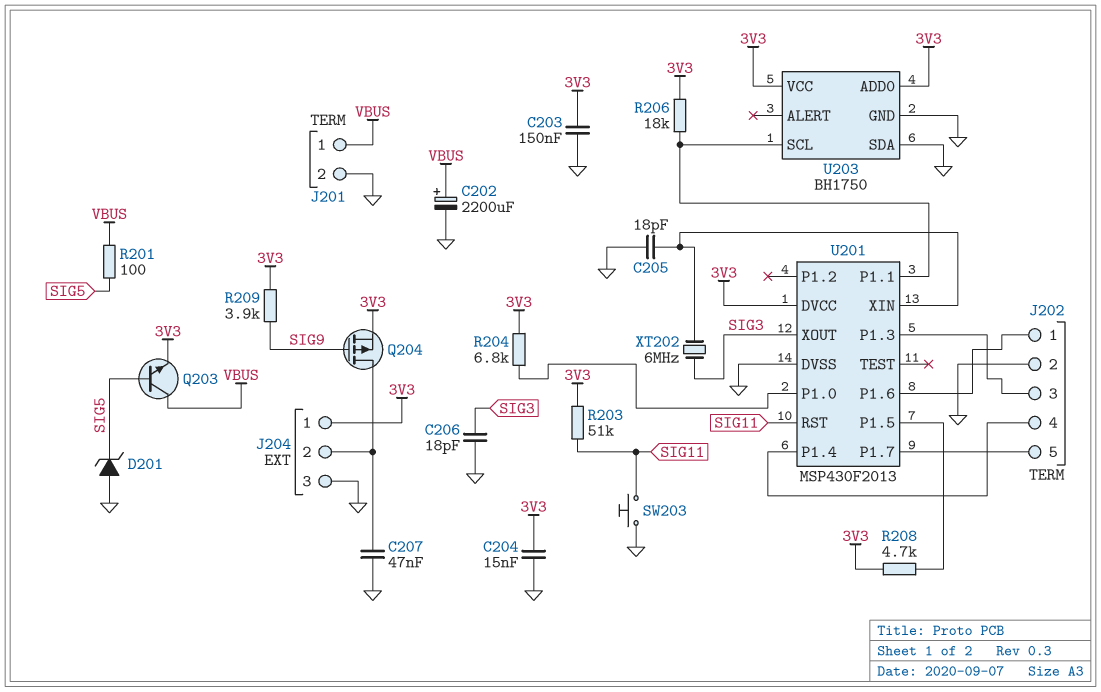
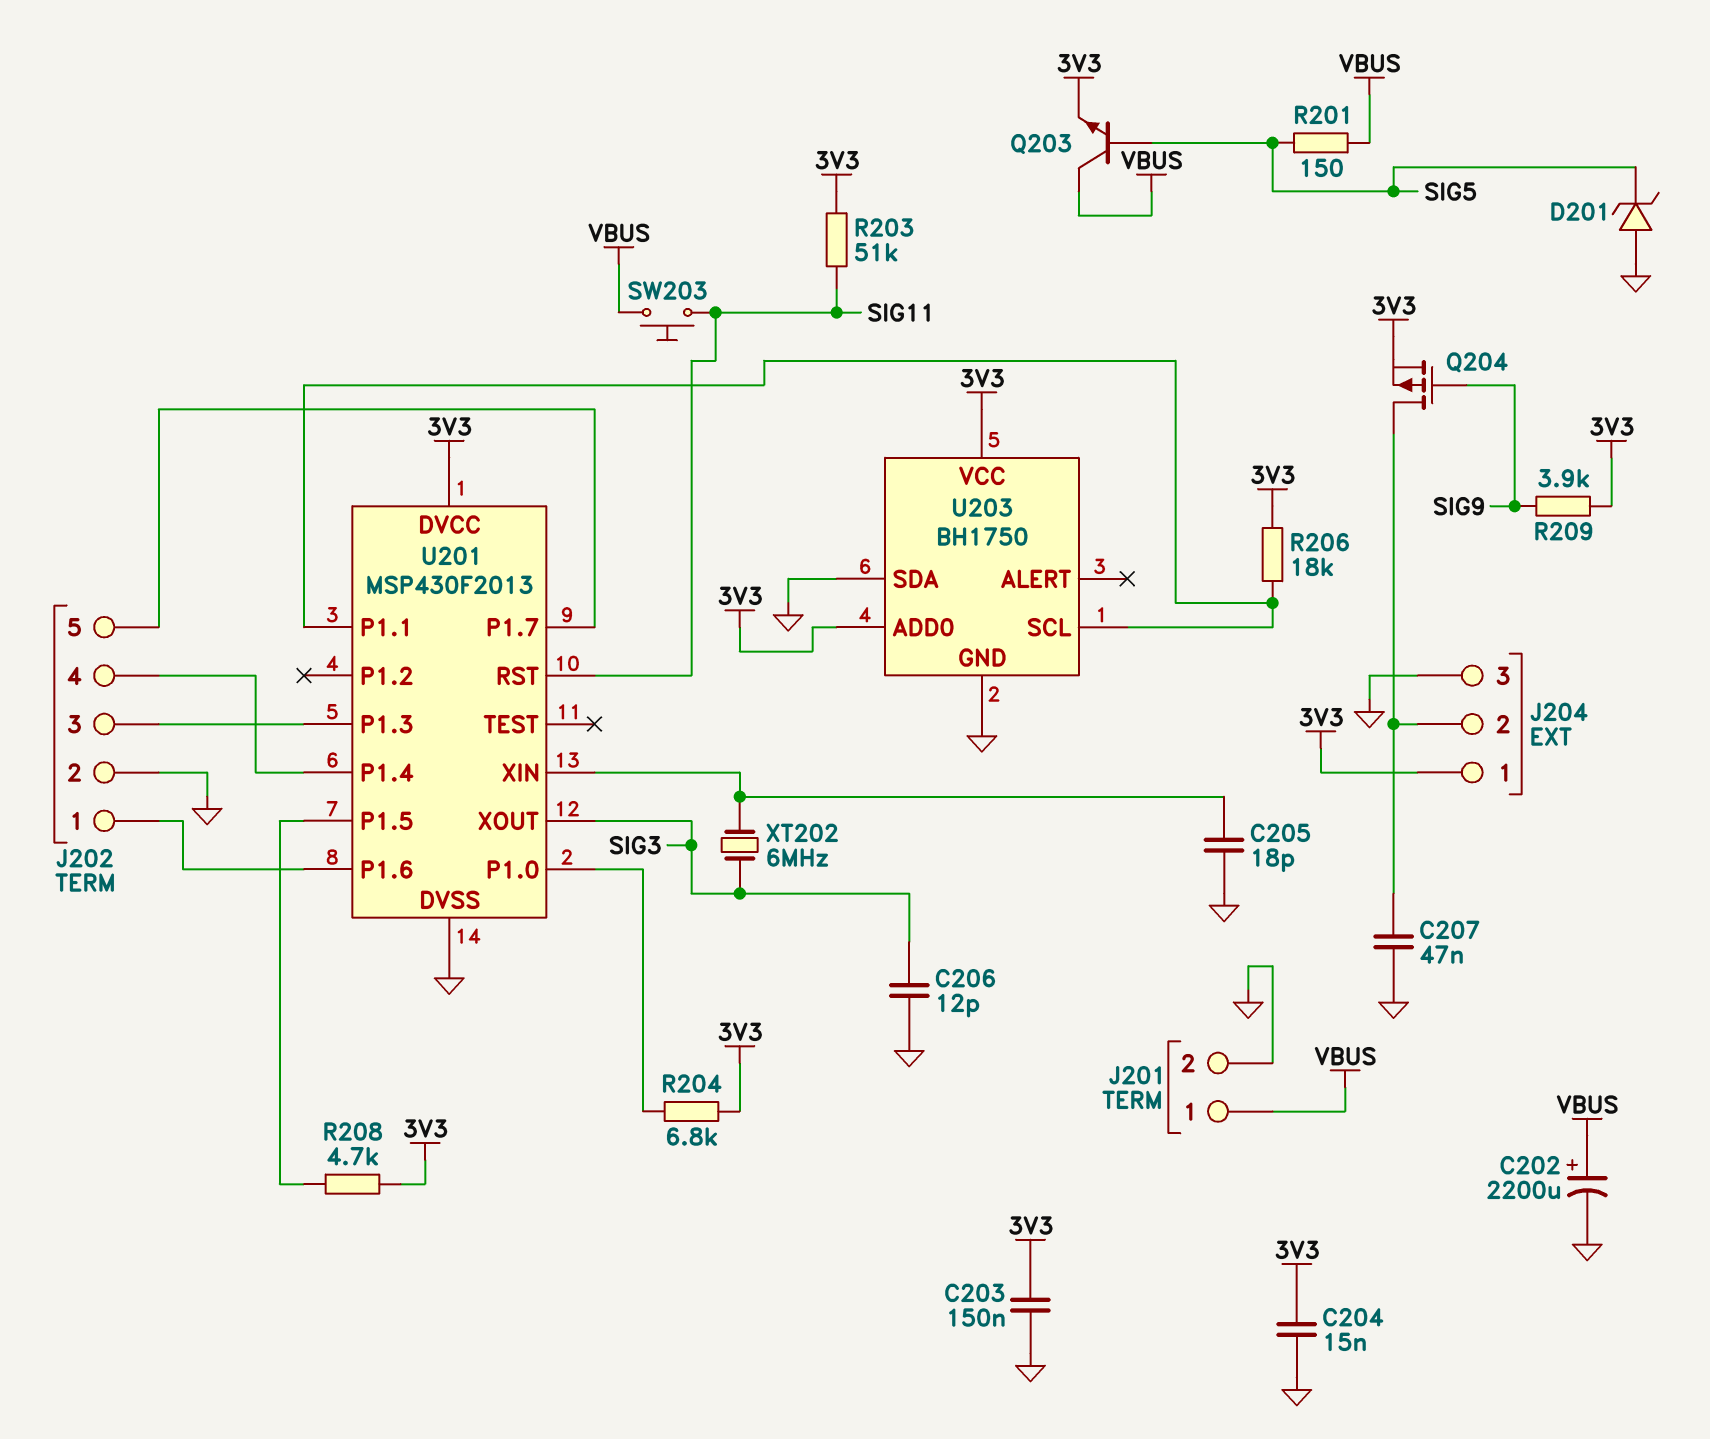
C206: 18pF (GND, SIG3) -> 12pF (GND, SIG3)
R201: 100 (SIG5, VBUS) -> 150 (SIG5, VBUS)
SW203: button (GND, SIG11) -> button (SIG11, VBUS)

